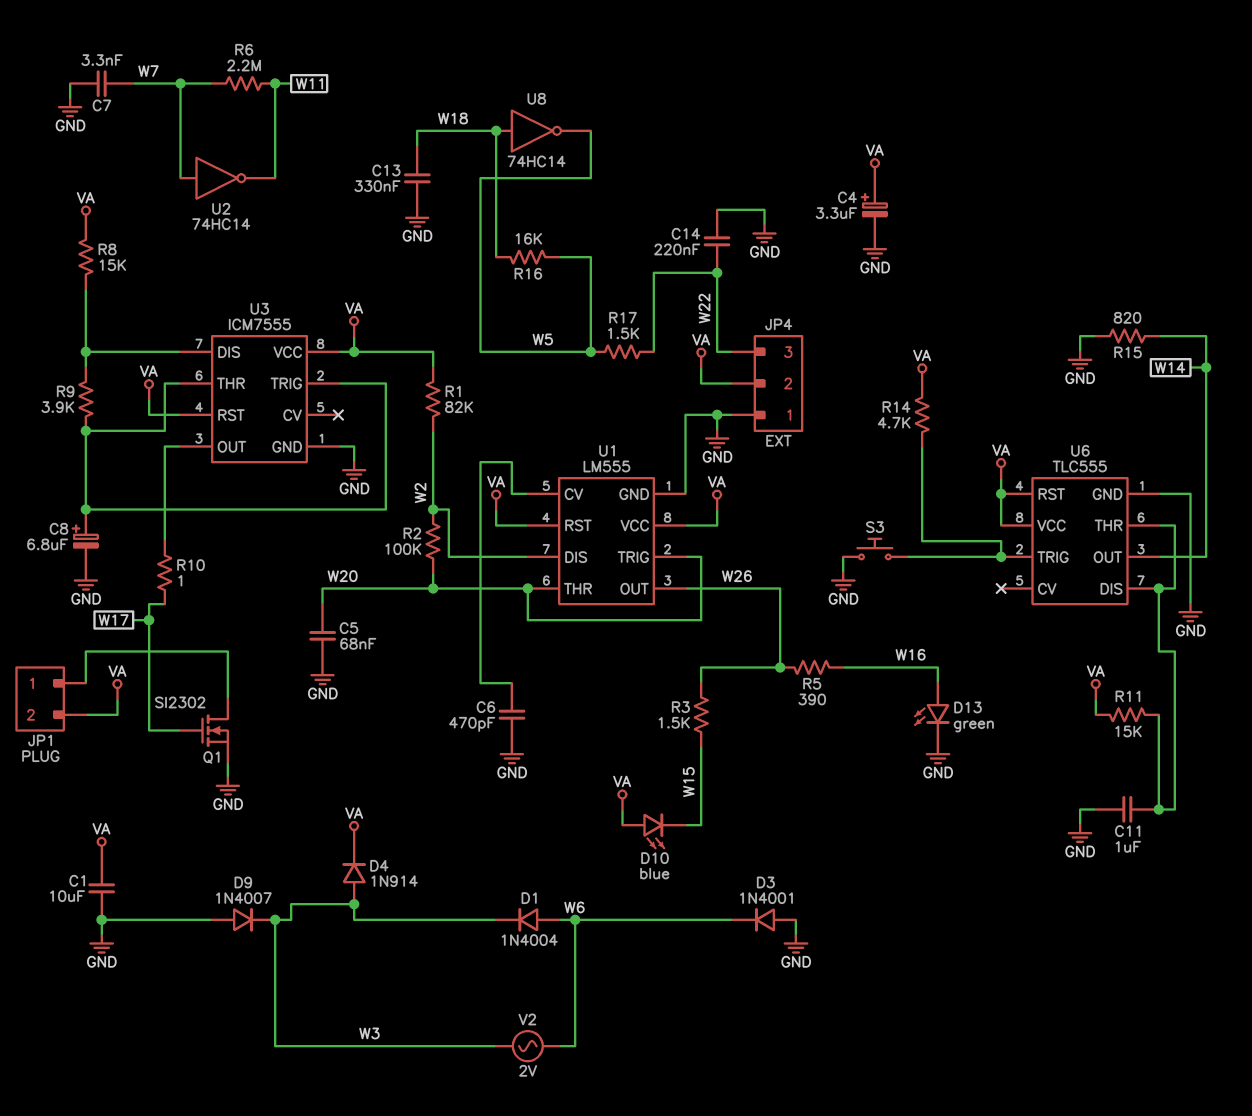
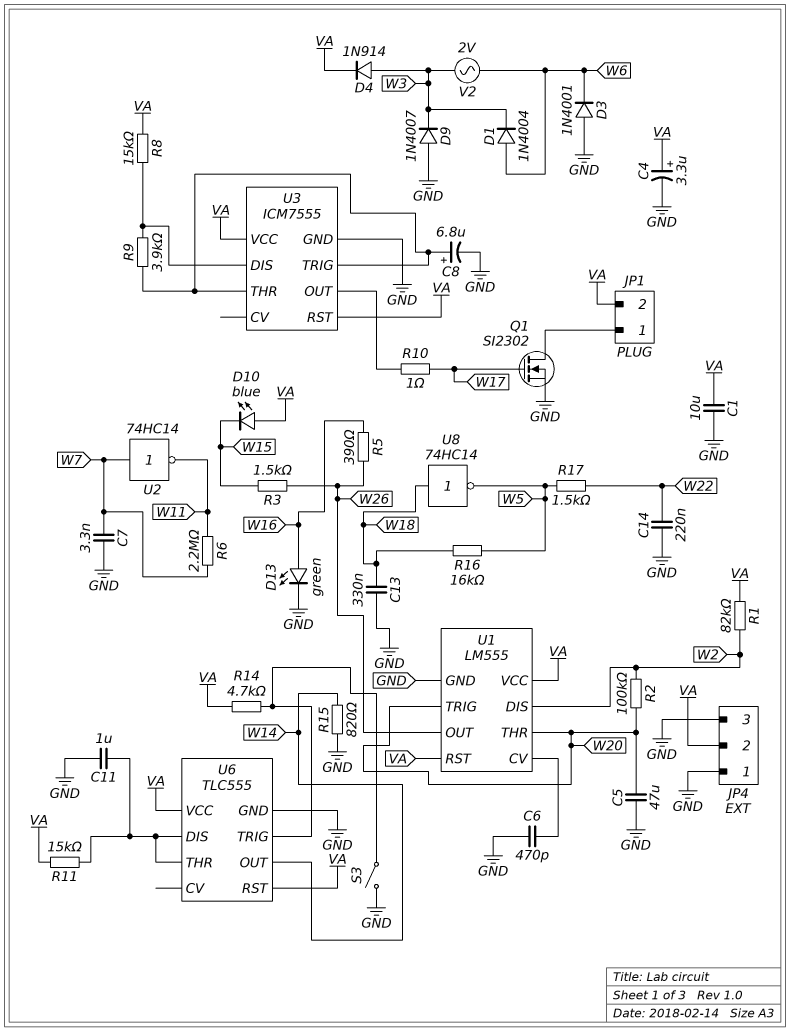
C5: 68nF (GND, W20) -> 47uF (GND, W20)
JP4 pin 3: W22 -> GND
S3: button (GND, U6/TRIG) -> switch (GND, U6/TRIG)

